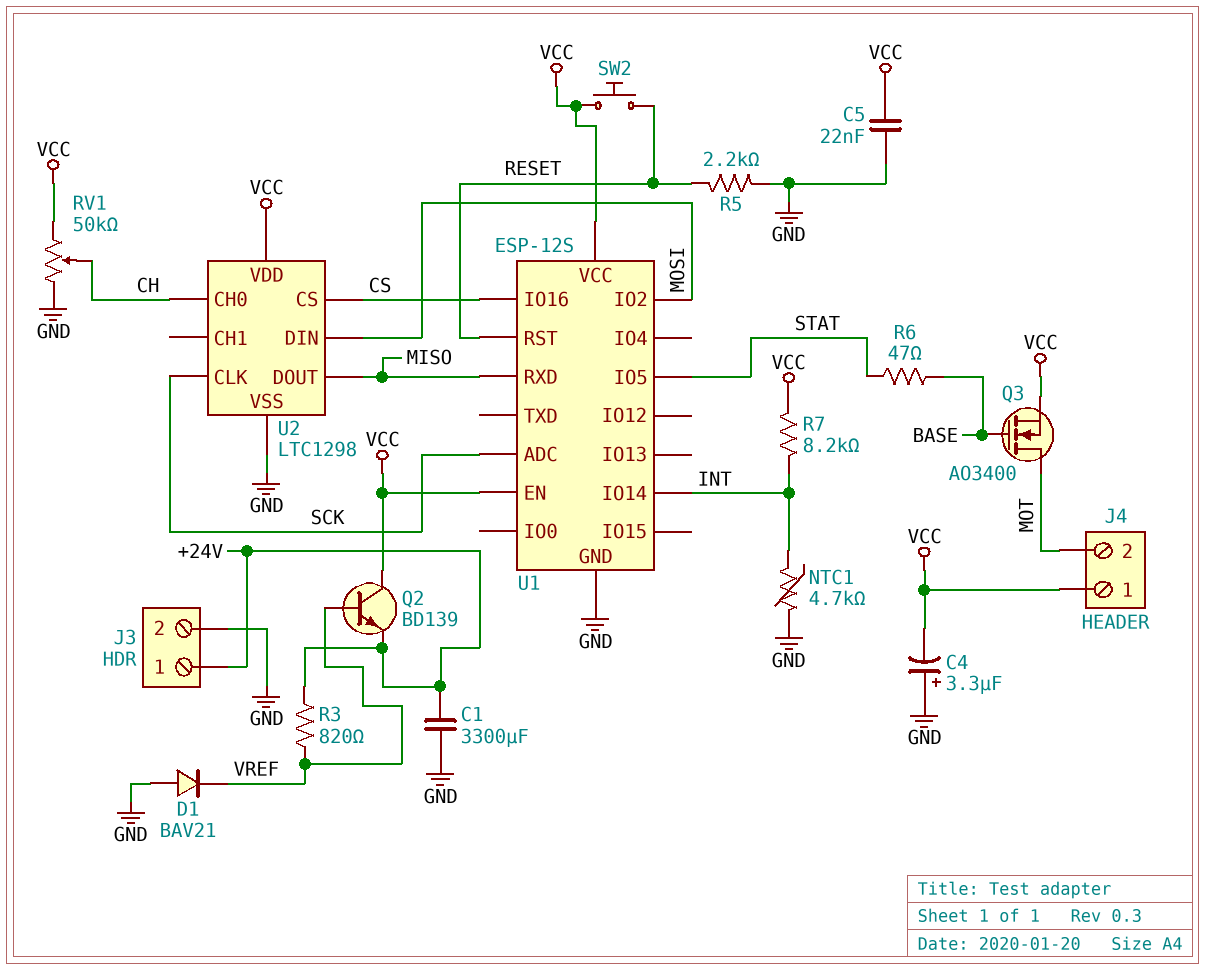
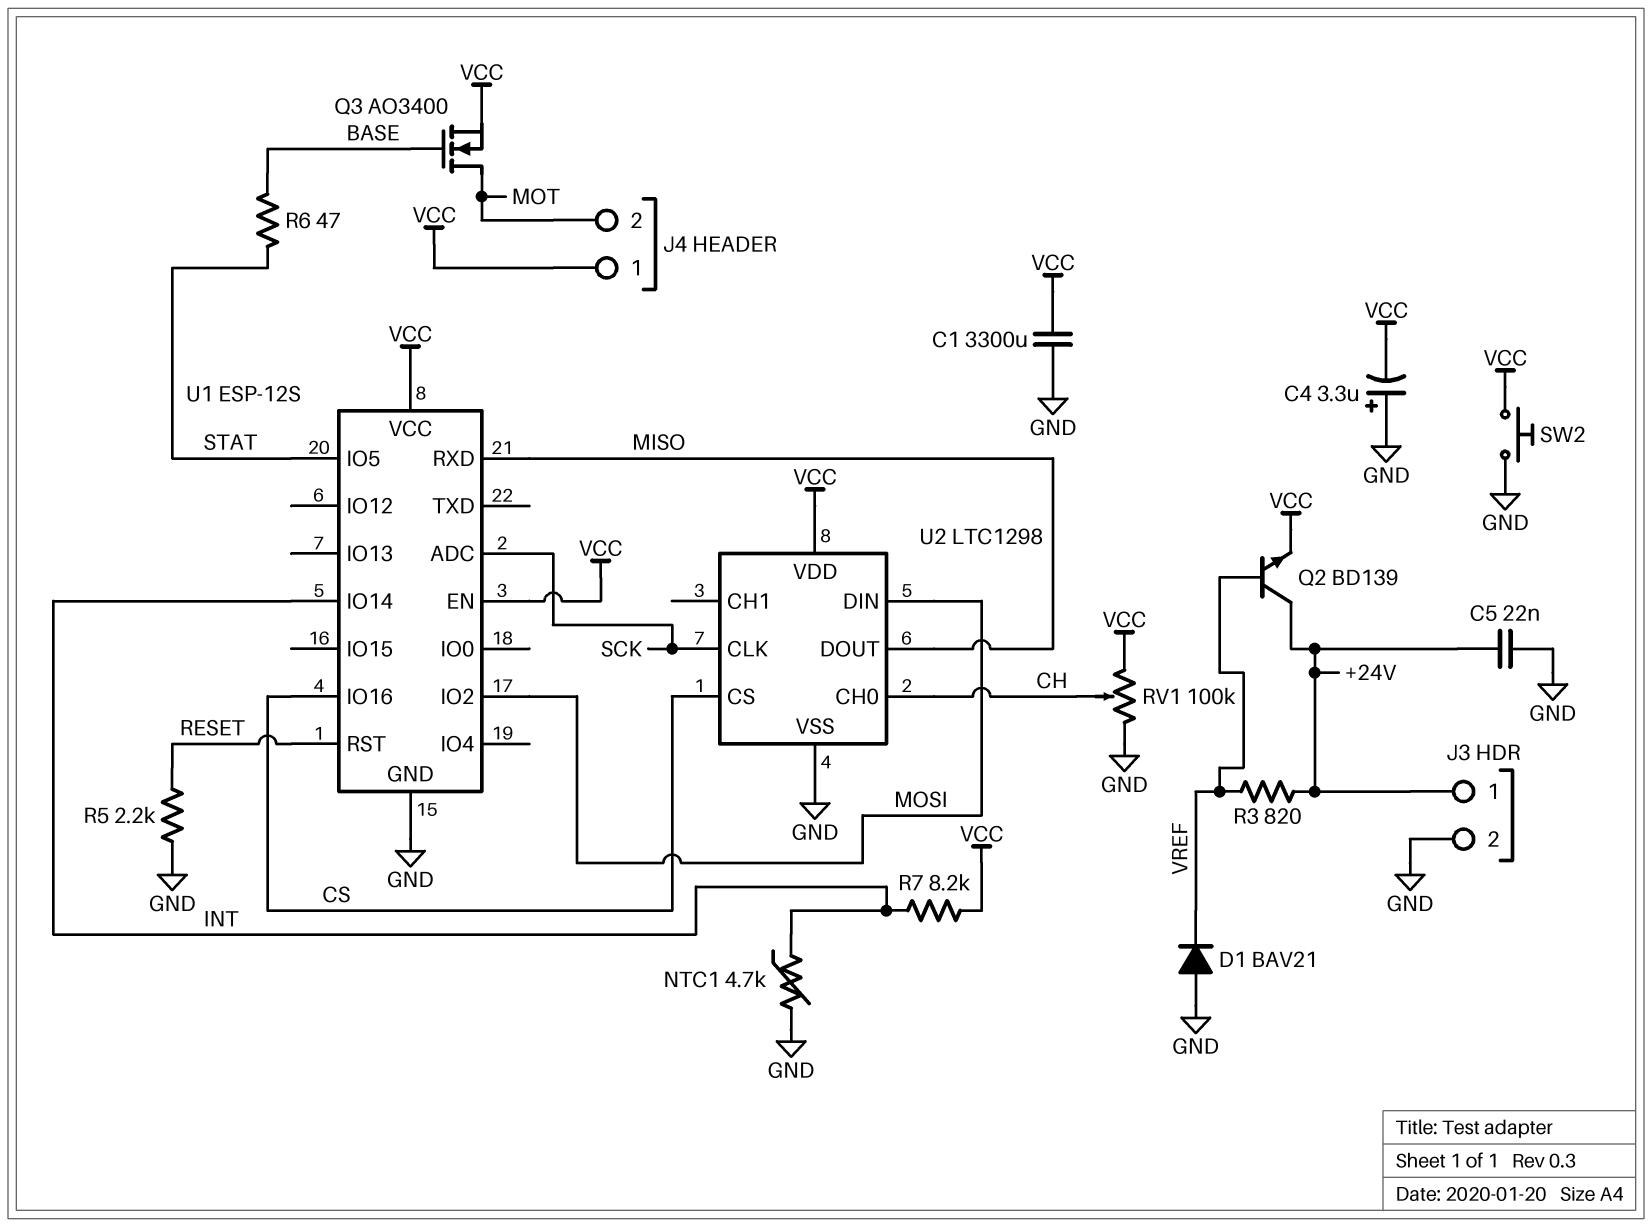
C1: 3300uF (+24V, GND) -> 3300uF (GND, VCC)
C5: 22nF (GND, VCC) -> 22nF (+24V, GND)
Q2: NPN BD139 (B VREF, C VCC, E +24V) -> NPN BD139 (B VREF, C +24V, E VCC)
RV1: 50k (GND, VCC, wiper CH) -> 100k (GND, VCC, wiper CH)
SW2: button (RESET, VCC) -> button (GND, VCC)

